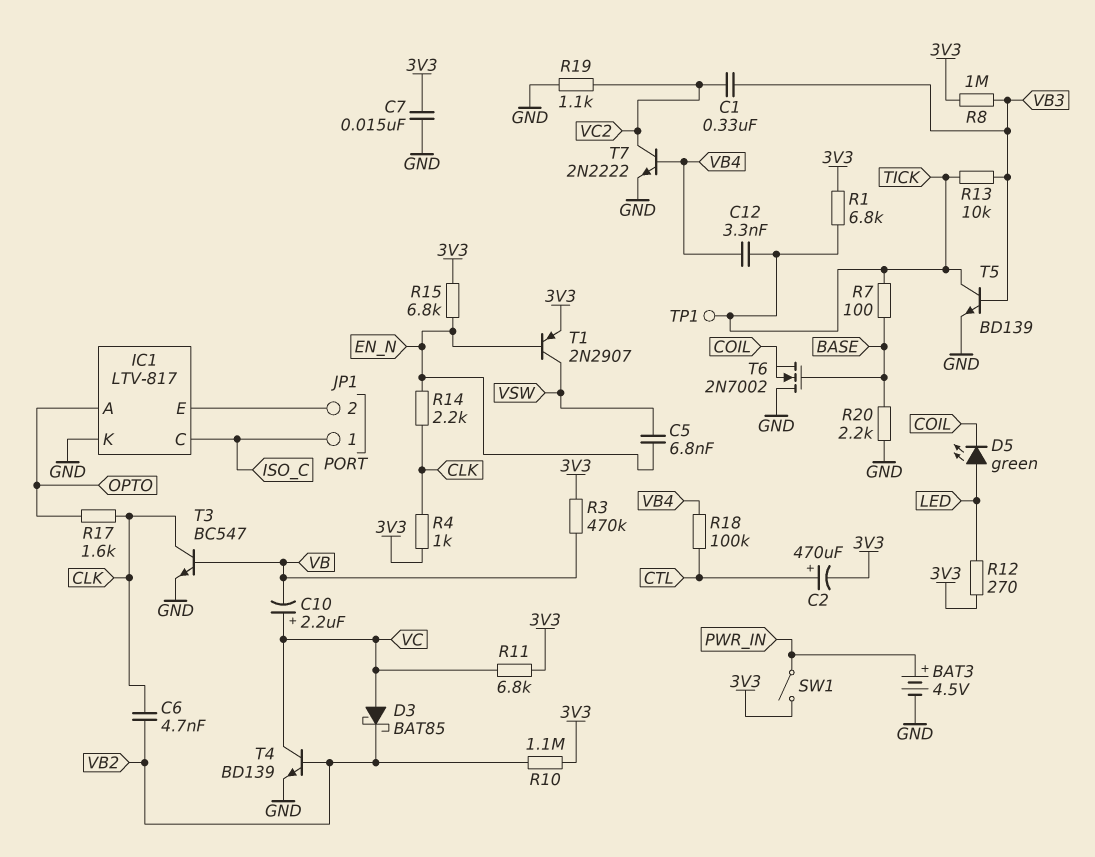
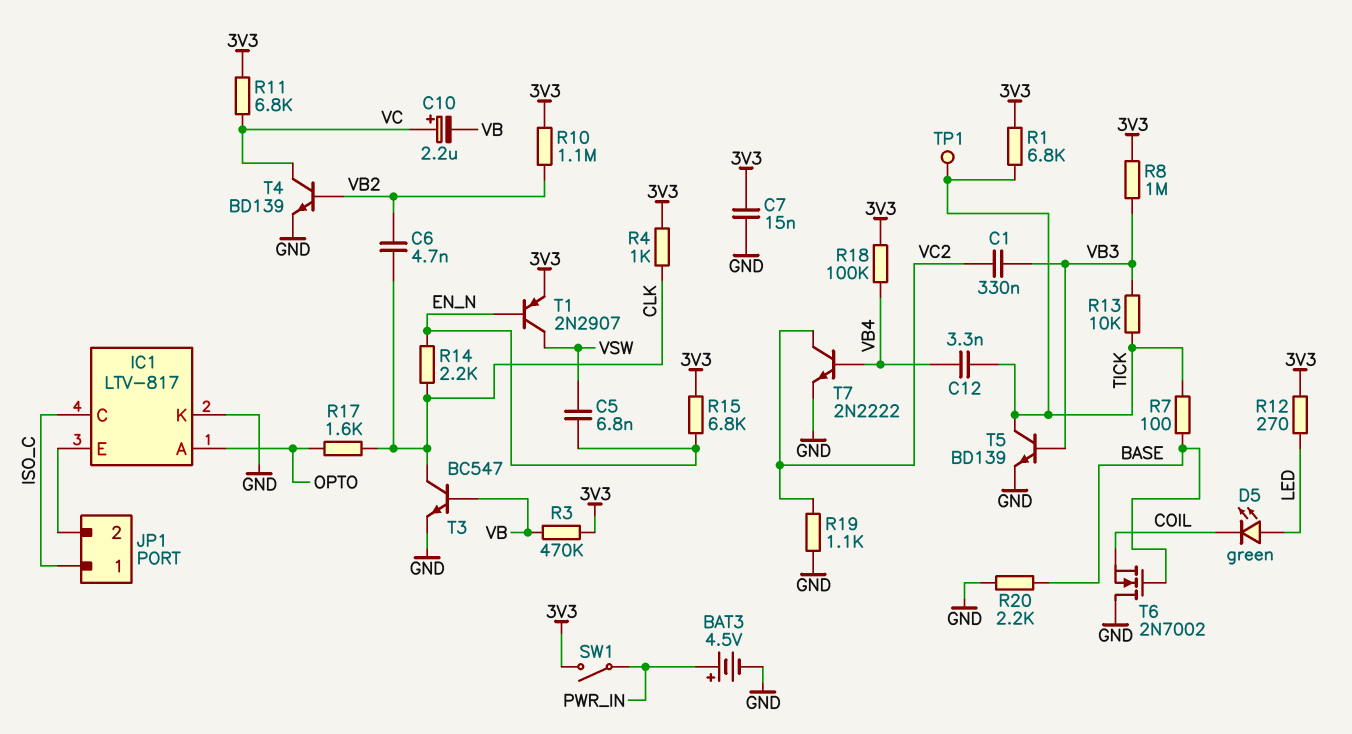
C2: 470uF (plus CTL, minus 3V3) -> none
D3: schottky BAT85 (A VC, K VB2) -> none
R18: 100k (CTL, VB4) -> 100k (3V3, VB4)

